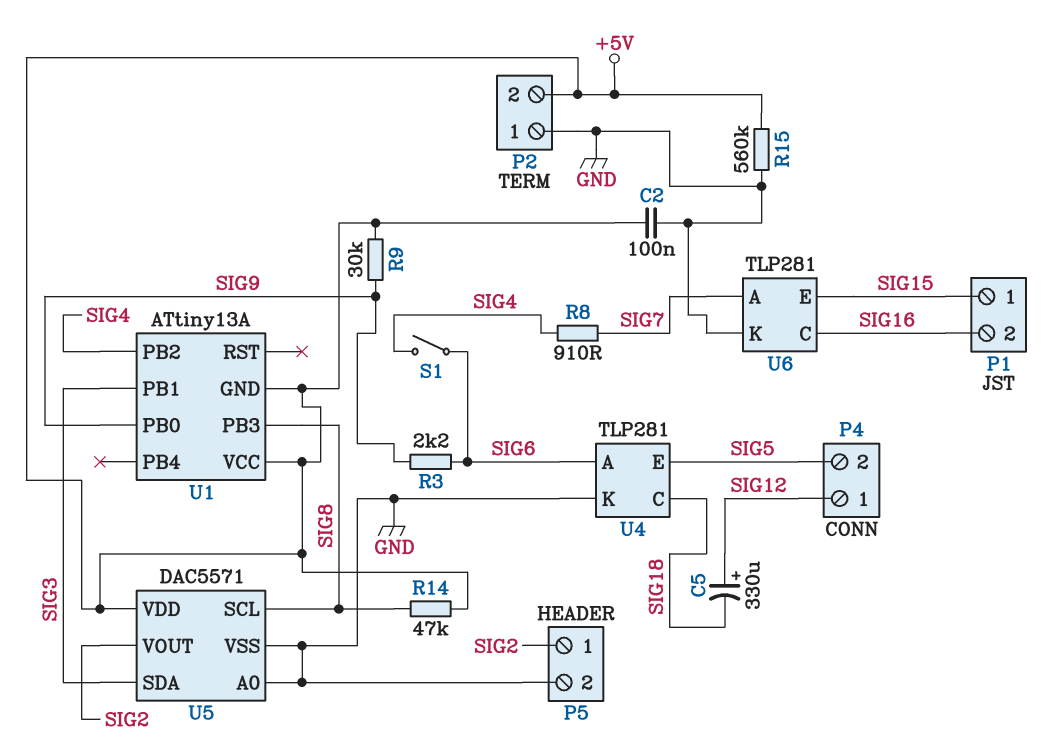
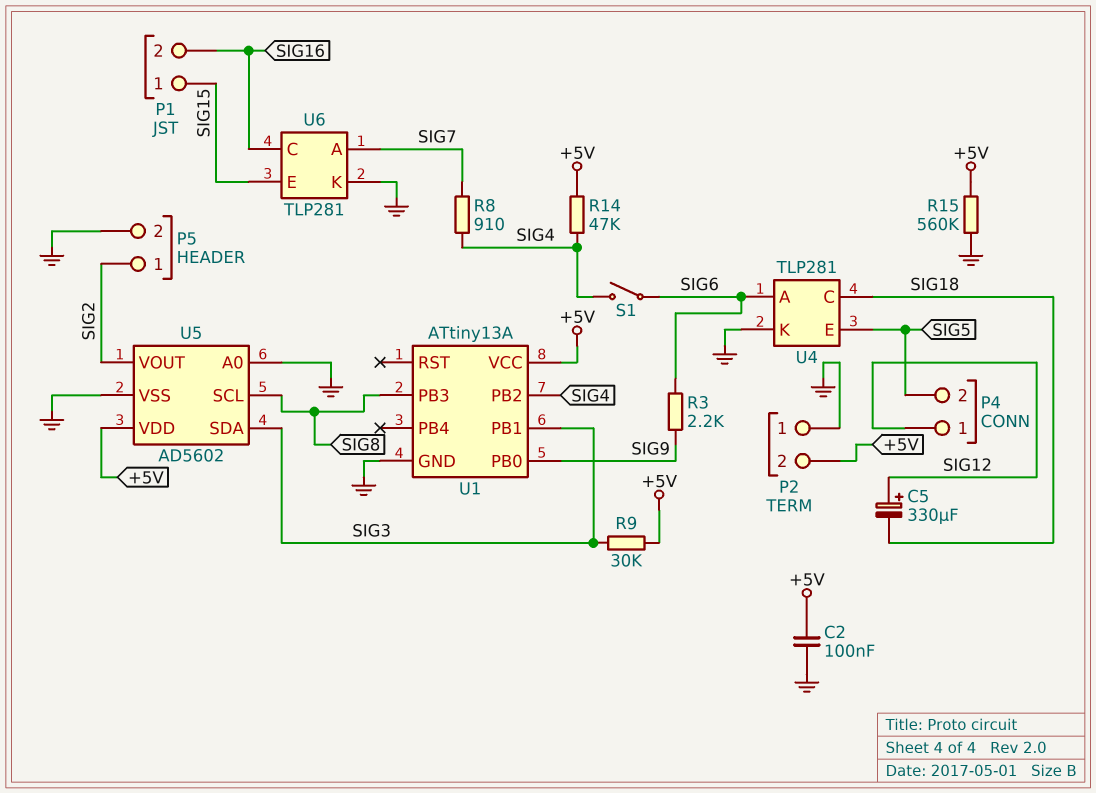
R9: 30k (+5V, SIG9) -> 30k (+5V, SIG3)
R14: 47k (+5V, SIG8) -> 47k (+5V, SIG4)
U1 pin GND: +5V -> GND
U5: DAC5571 -> AD5602

